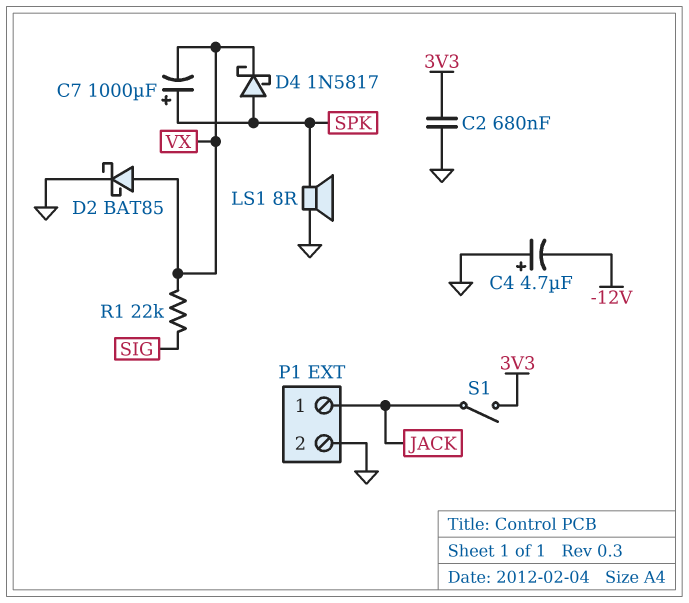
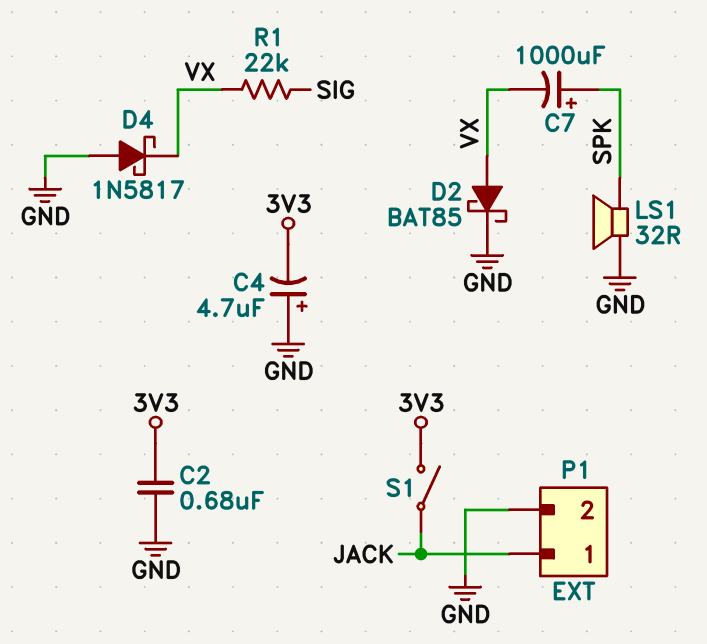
C4: 4.7uF (plus GND, minus -12V) -> 4.7uF (plus GND, minus 3V3)
D4: schottky 1N5817 (A SPK, K VX) -> schottky 1N5817 (A GND, K VX)
LS1: speaker 8R (GND, SPK) -> speaker 32R (GND, SPK)

